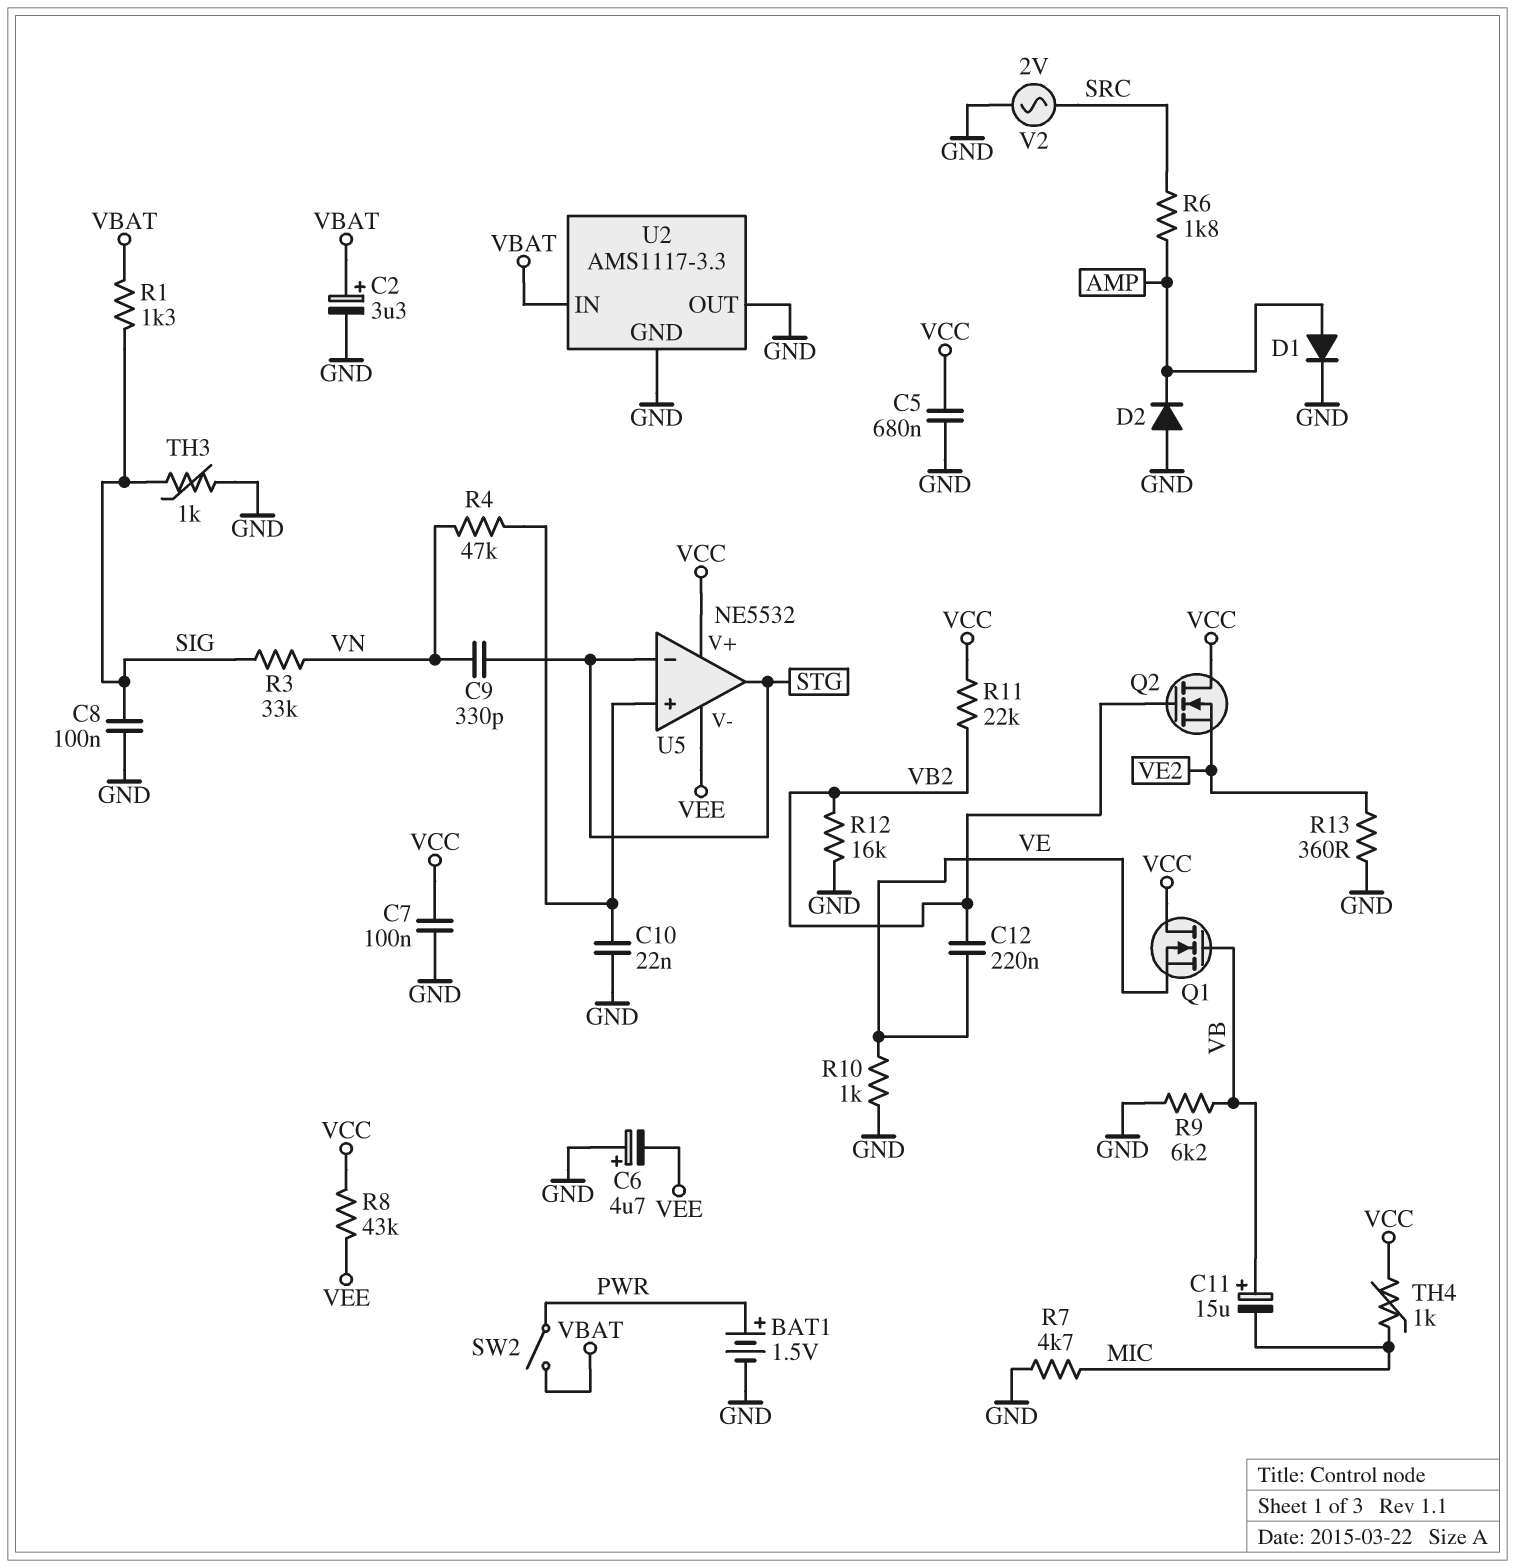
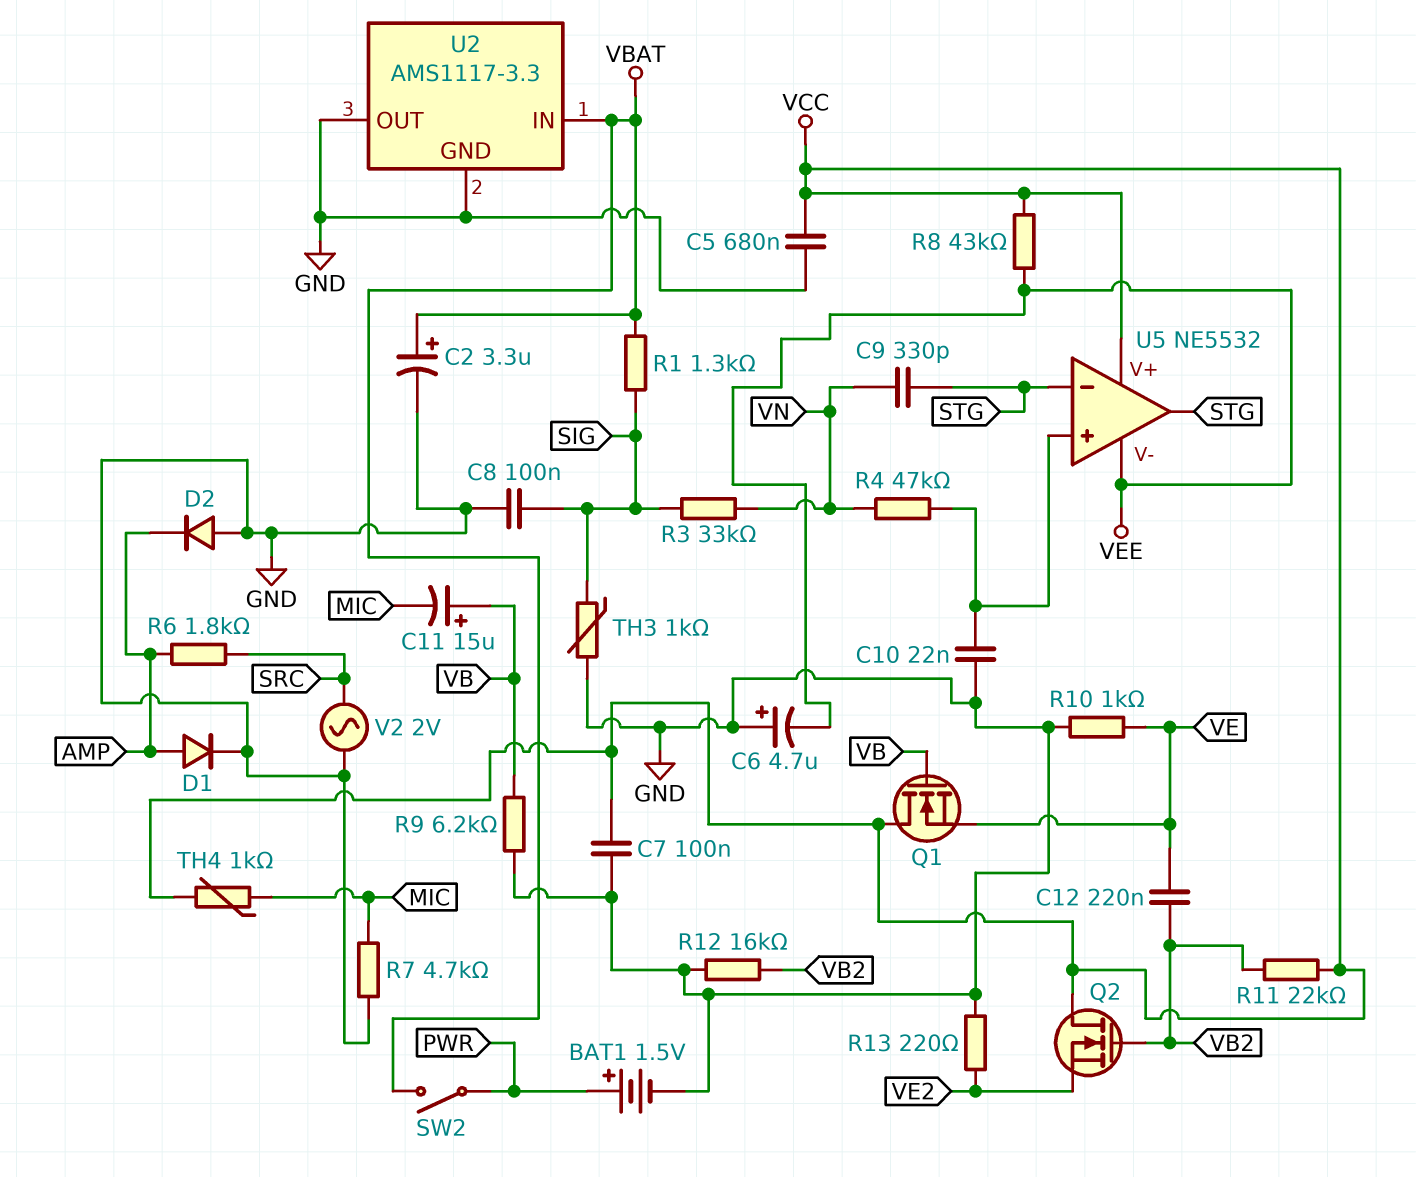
R13: 360 (GND, VE2) -> 220 (GND, VE2)

